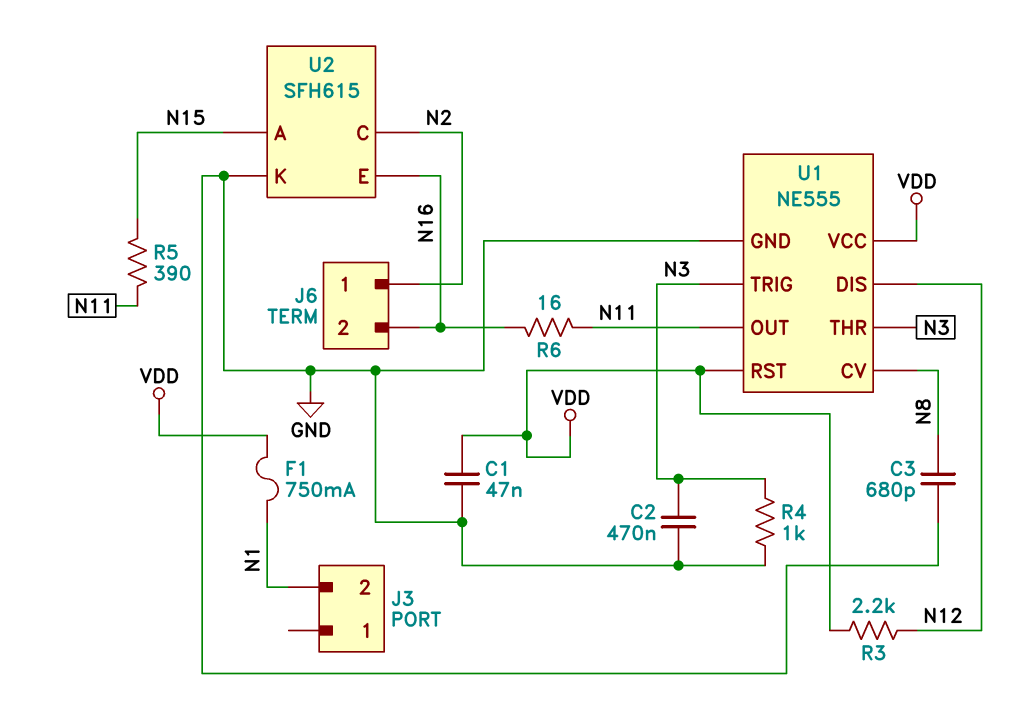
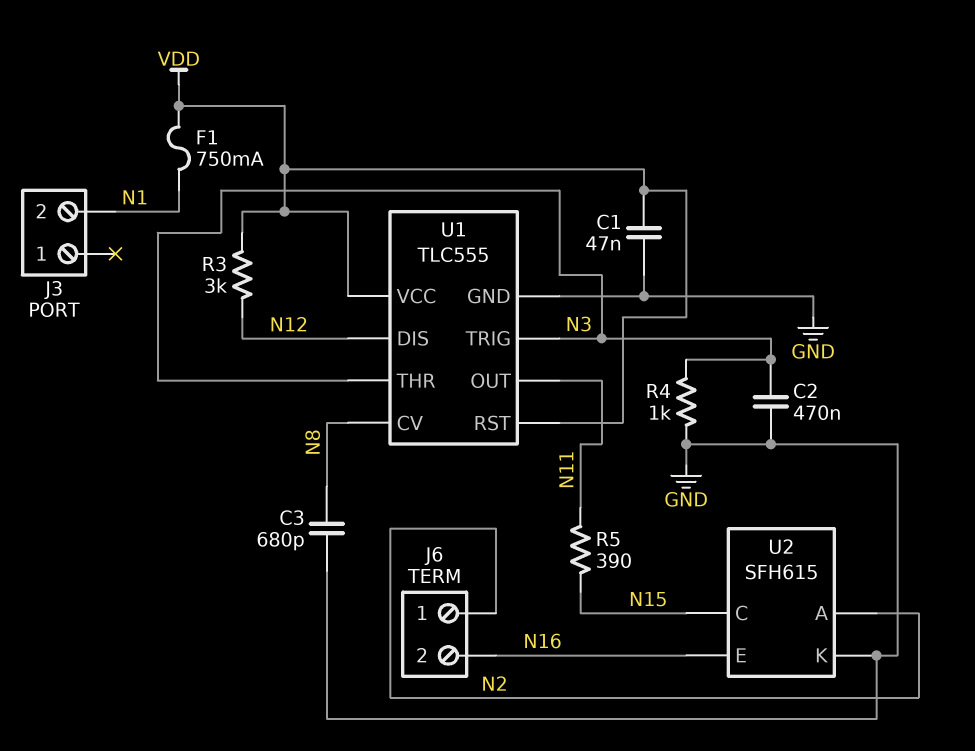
R3: 2.2k (N12, VDD) -> 3k (N12, VDD)
R6: 16 (N11, N16) -> none
U1: NE555 -> TLC555
U2 pin A: N15 -> N2
U2 pin C: N2 -> N15

